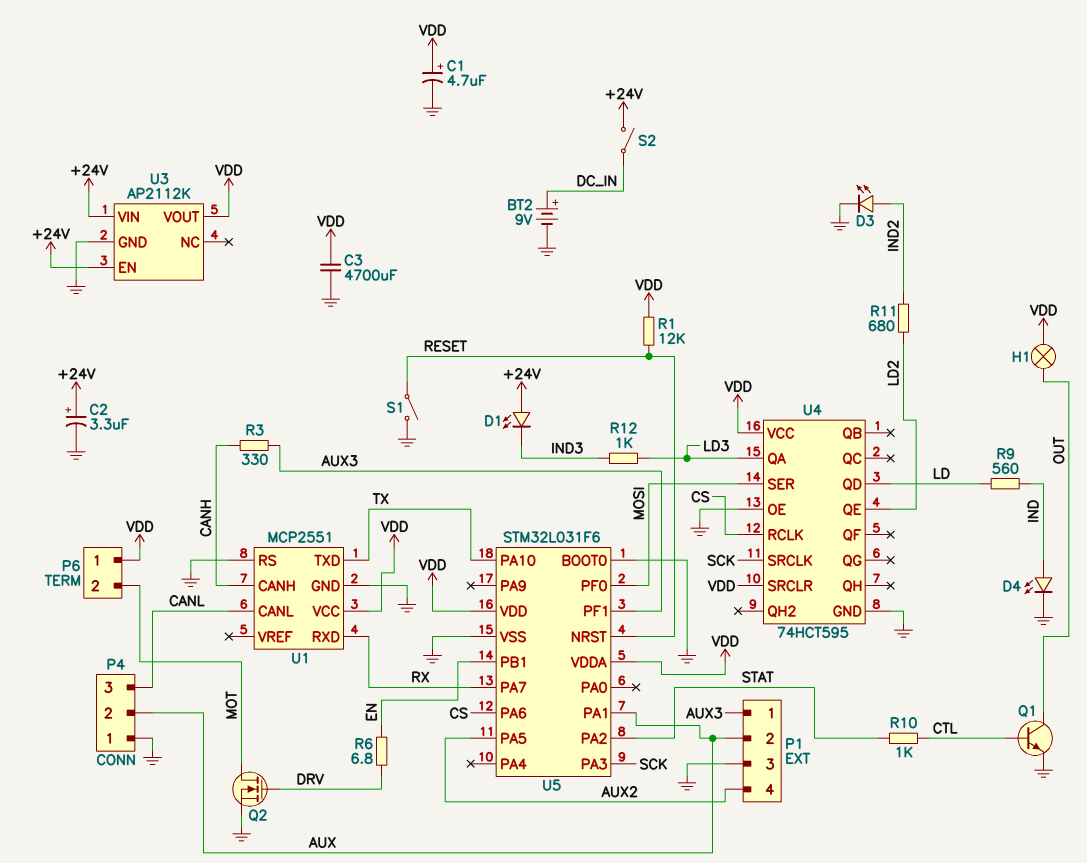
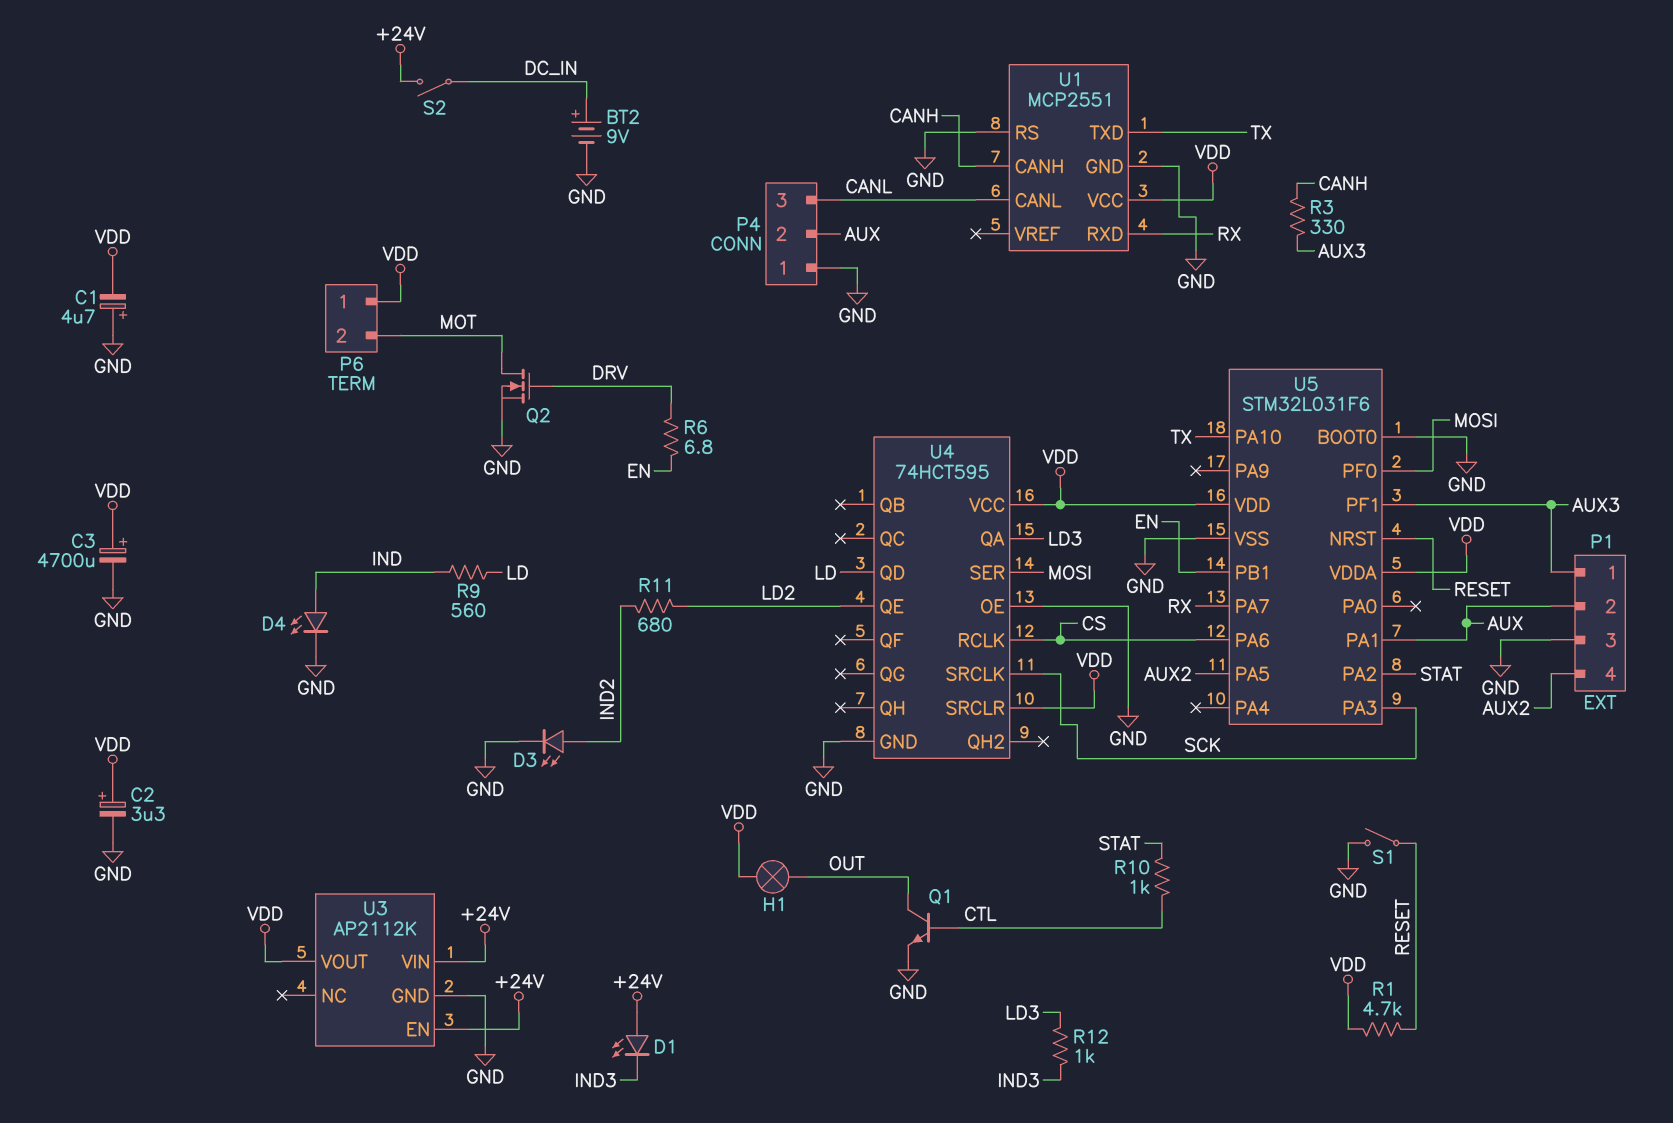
C1: 4.7uF (plus VDD, minus GND) -> 4.7uF (plus GND, minus VDD)
C2: 3.3uF (plus +24V, minus GND) -> 3.3uF (plus VDD, minus GND)
C3: 4700uF (GND, VDD) -> 4700uF (plus VDD, minus GND)
R1: 12k (RESET, VDD) -> 4.7k (RESET, VDD)

